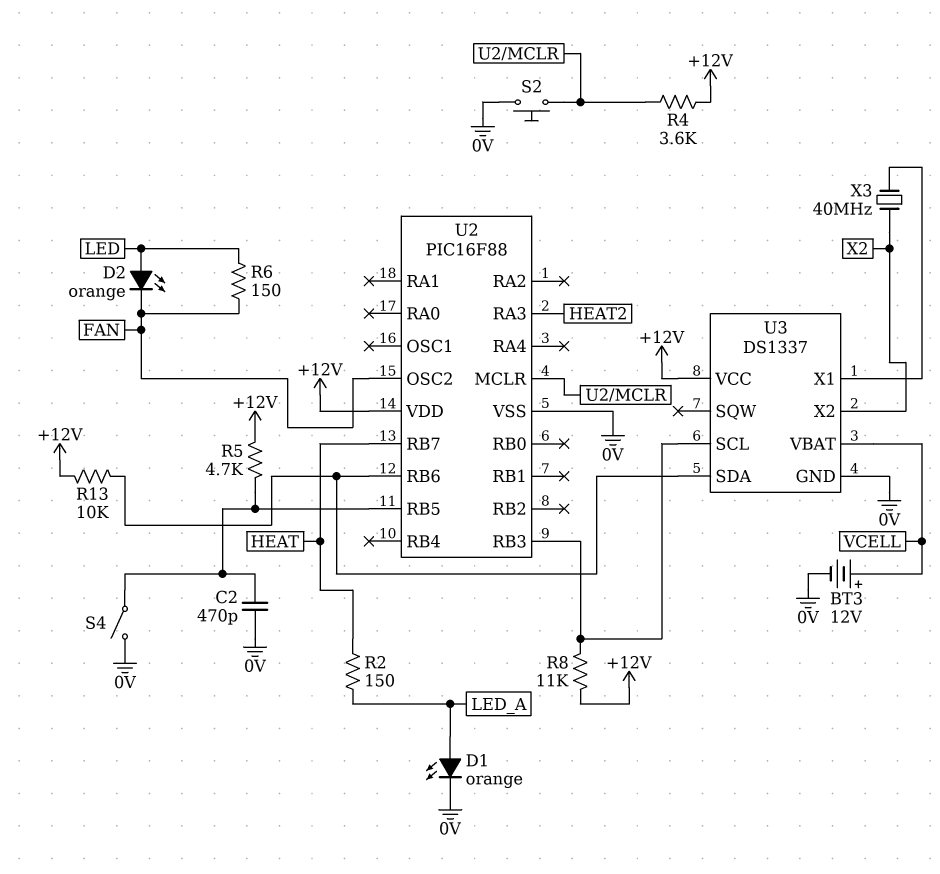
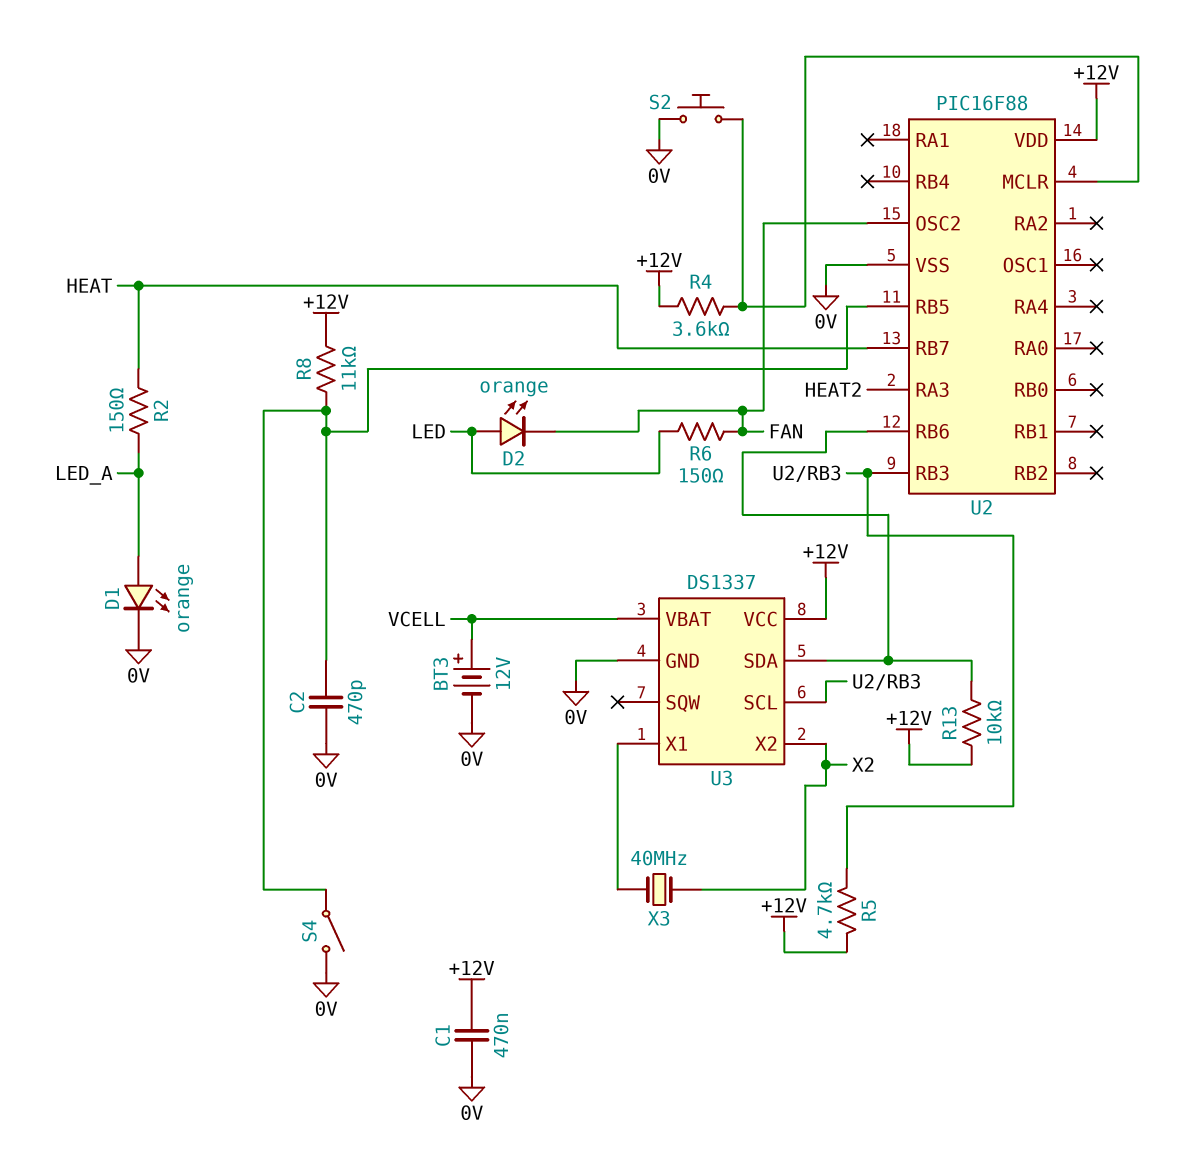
C1: none -> 470nF (+12V, 0V)
R5: 4.7k (+12V, U2/RB5) -> 4.7k (+12V, U2/RB3)
R8: 11k (+12V, U2/RB3) -> 11k (+12V, U2/RB5)

